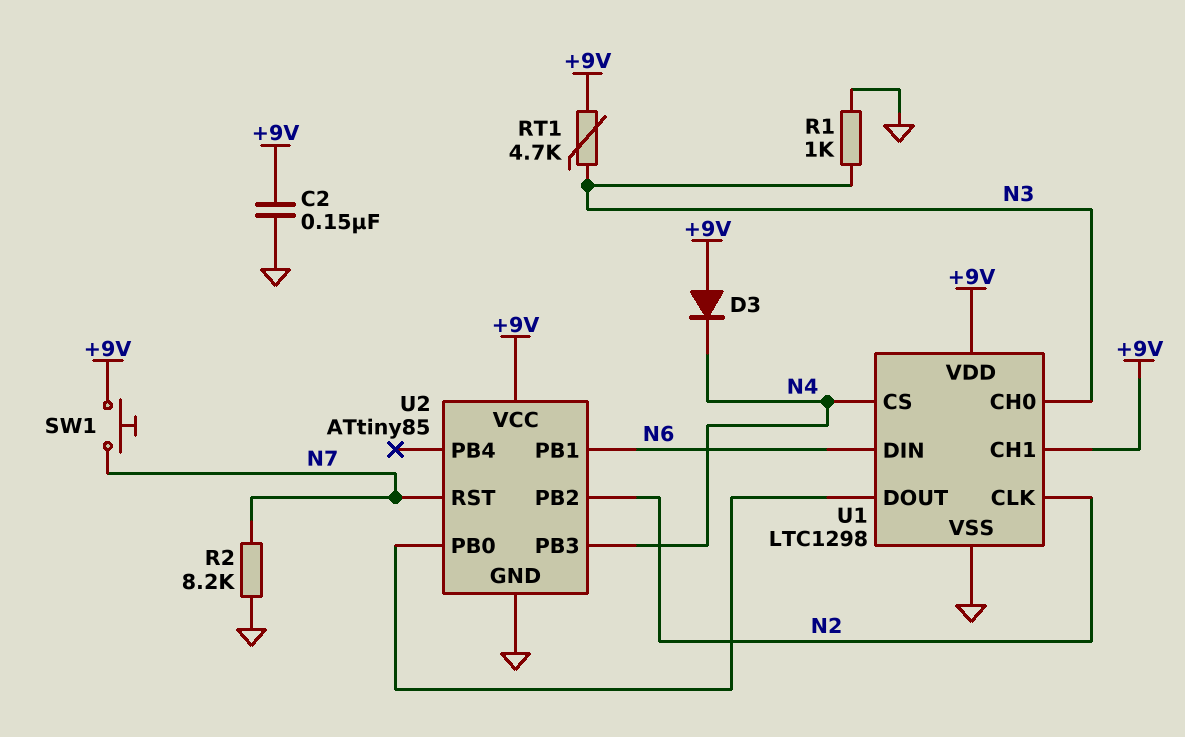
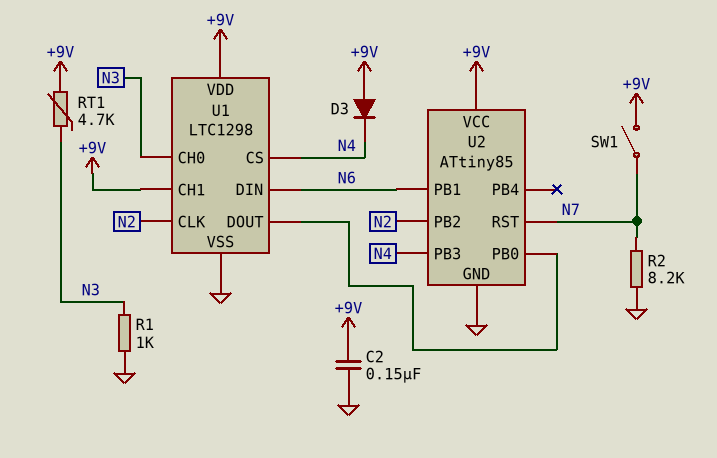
SW1: button (+9V, N7) -> switch (+9V, N7)

